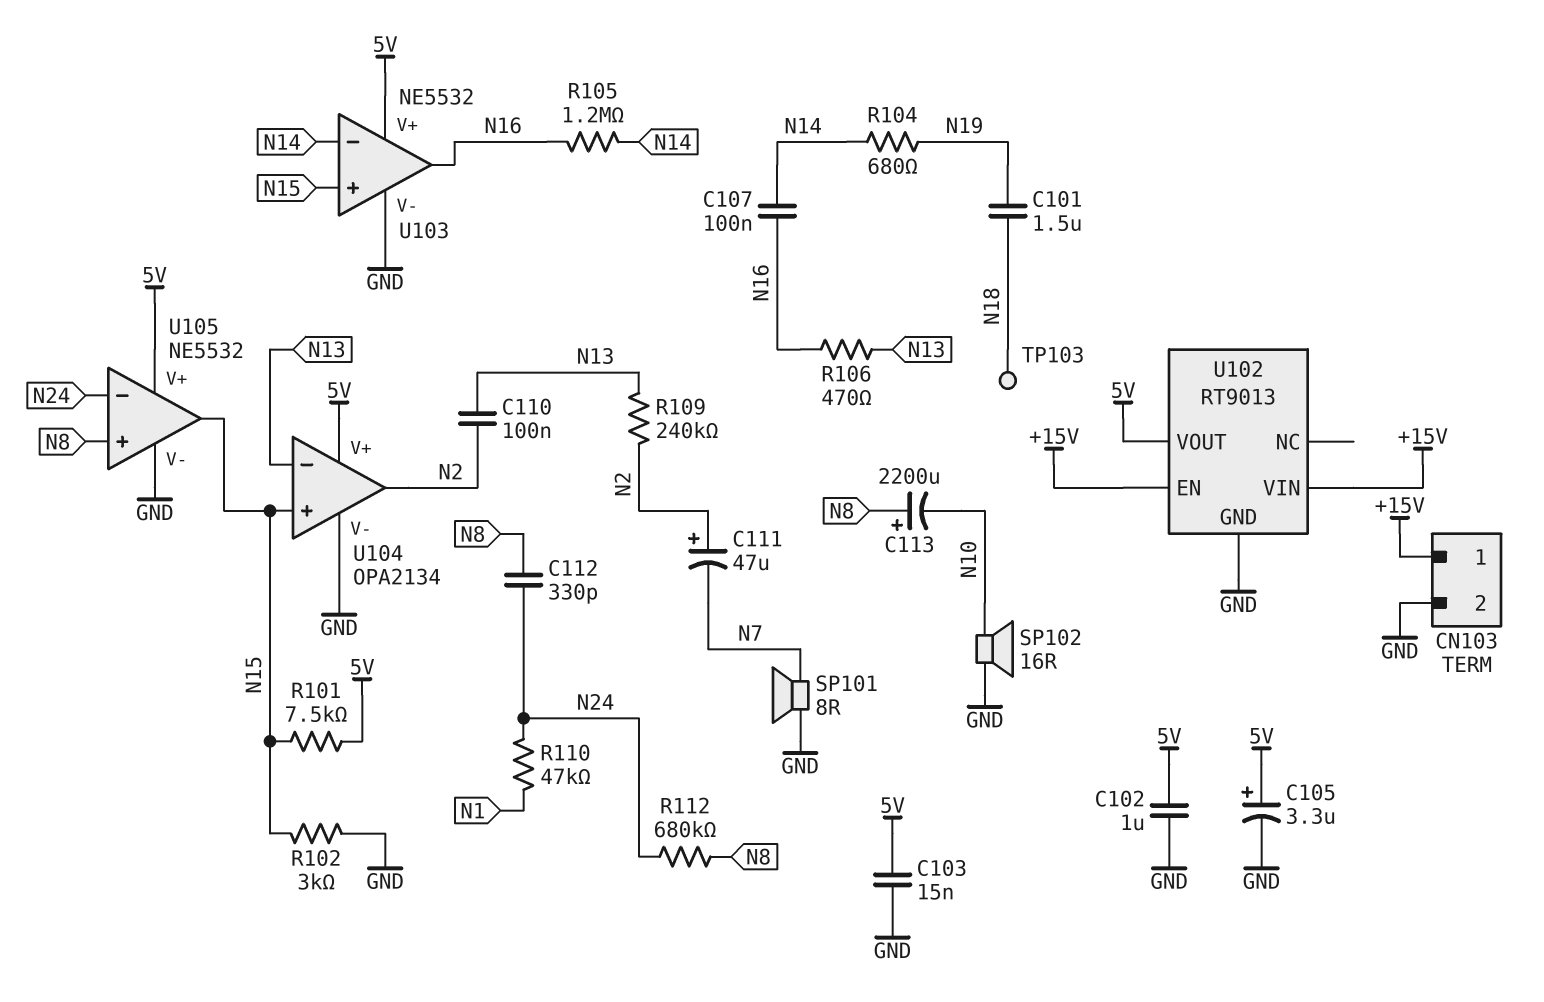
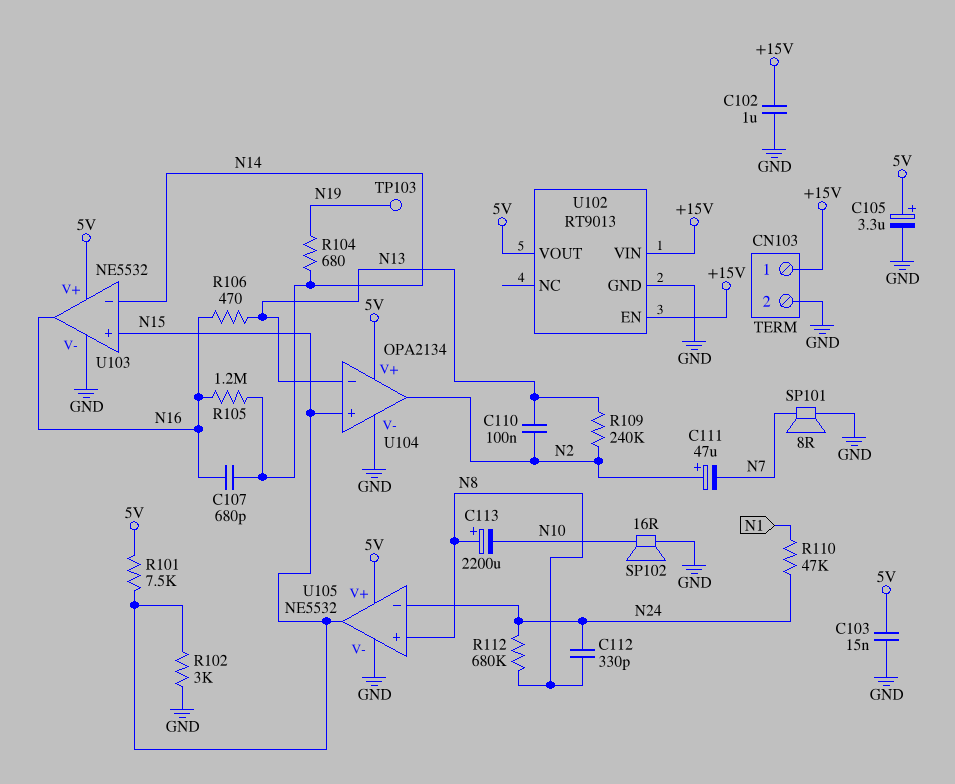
C101: 1.5uF (N18, N19) -> none
C102: 1uF (5V, GND) -> 1uF (+15V, GND)
C107: 100nF (N14, N16) -> 680pF (N14, N16)
TP103: test point (N18) -> test point (N19)

